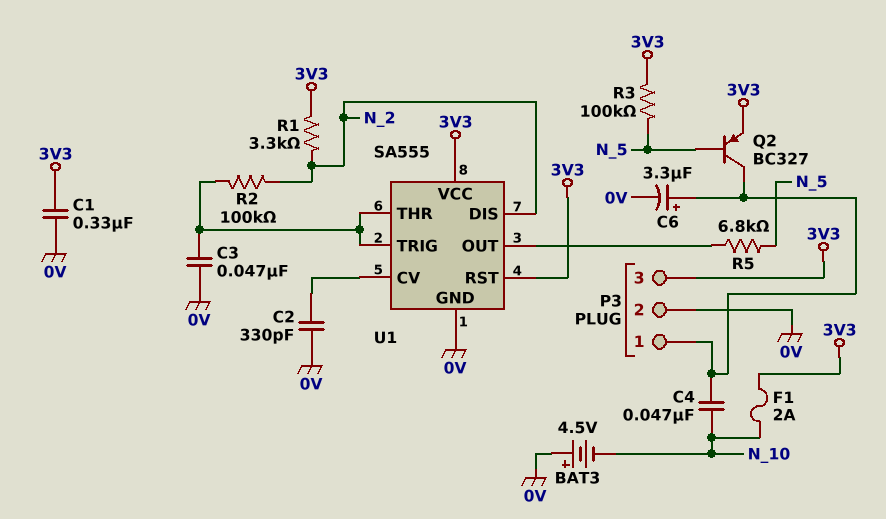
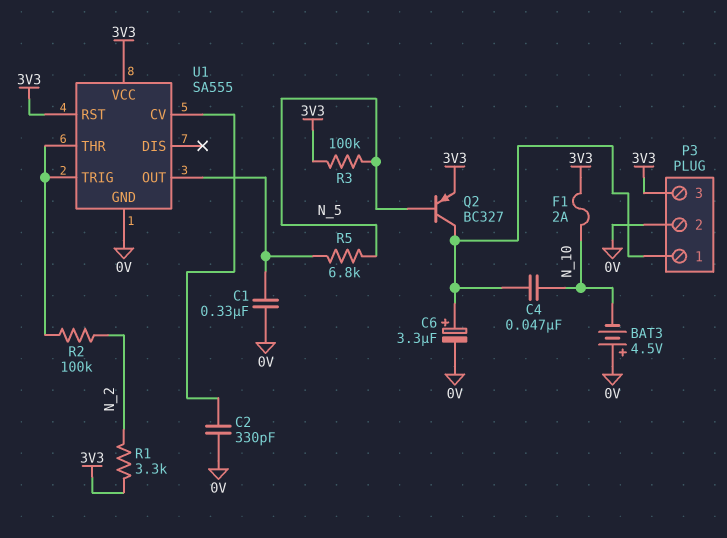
C1: 330nF (0V, 3V3) -> 330nF (0V, U1/OUT)
C3: 47nF (0V, U1/THR) -> none
U1 pin DIS: N_2 -> none

